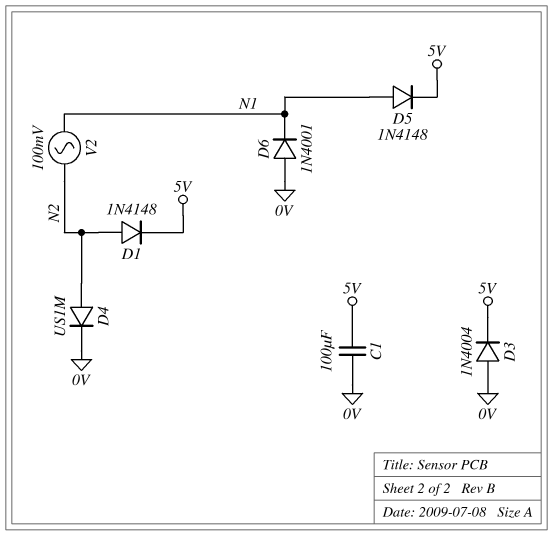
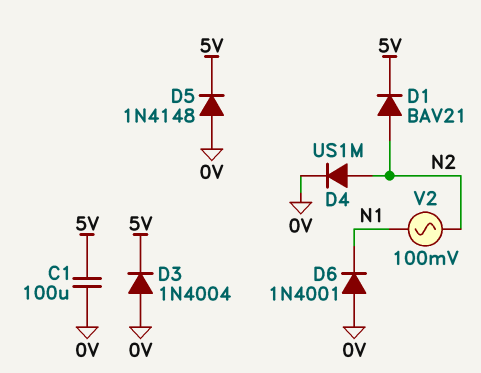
D1: diode 1N4148 (A N2, K 5V) -> diode BAV21 (A N2, K 5V)
D5: diode 1N4148 (A N1, K 5V) -> diode 1N4148 (A 0V, K 5V)

